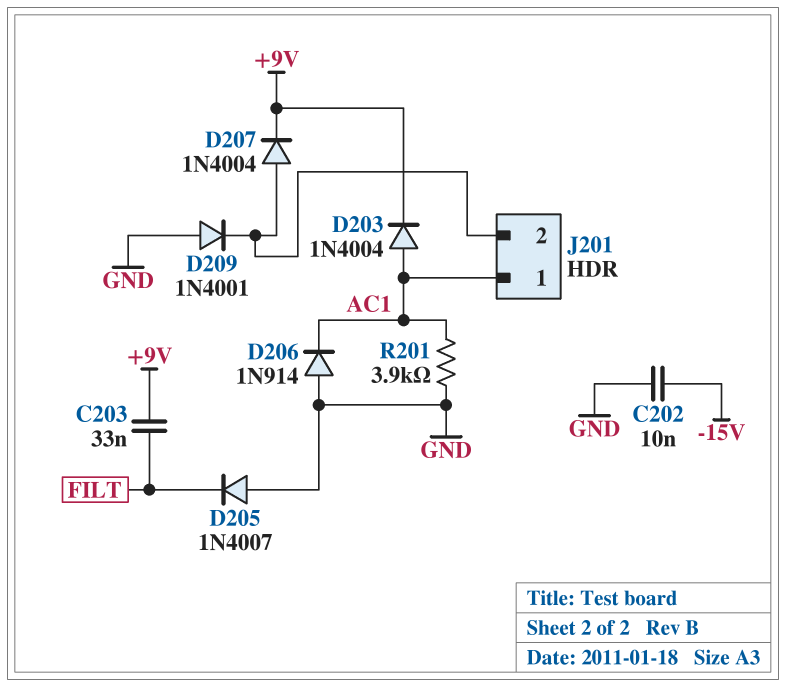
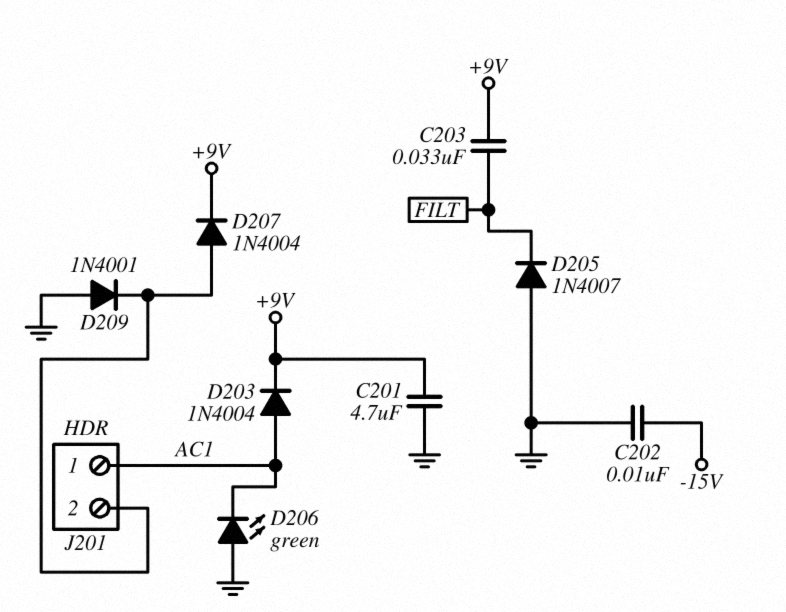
C201: none -> 4.7uF (+9V, GND)
D206: diode 1N914 (A GND, K AC1) -> LED green (A GND, K AC1)
R201: 3.9k (AC1, GND) -> none

